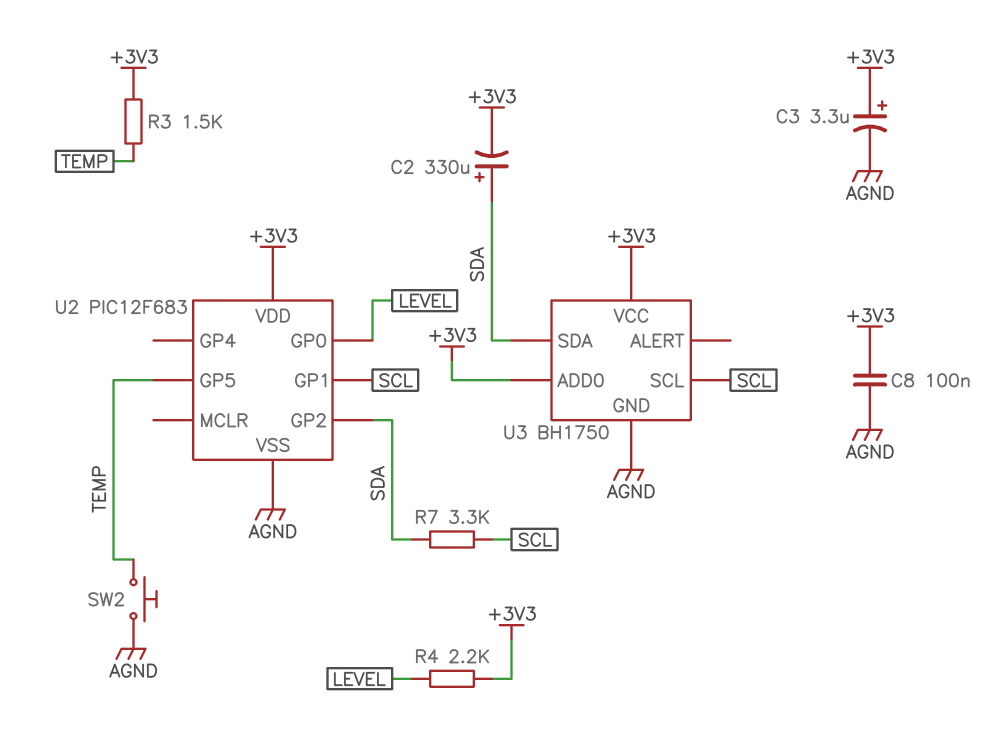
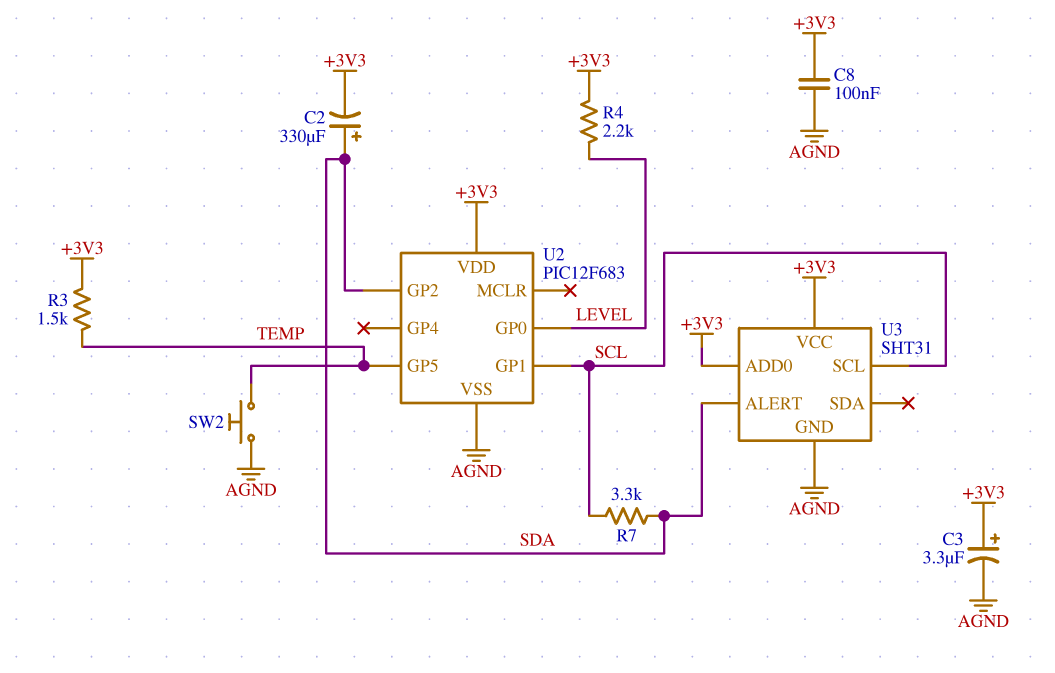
U3: BH1750 -> SHT31
U3 pin ALERT: none -> SDA
U3 pin SDA: SDA -> none

